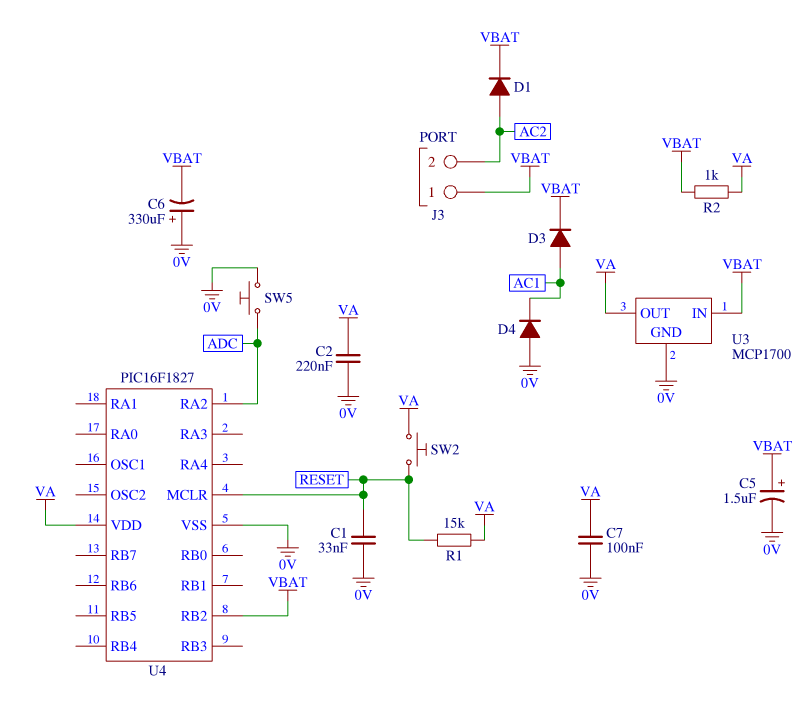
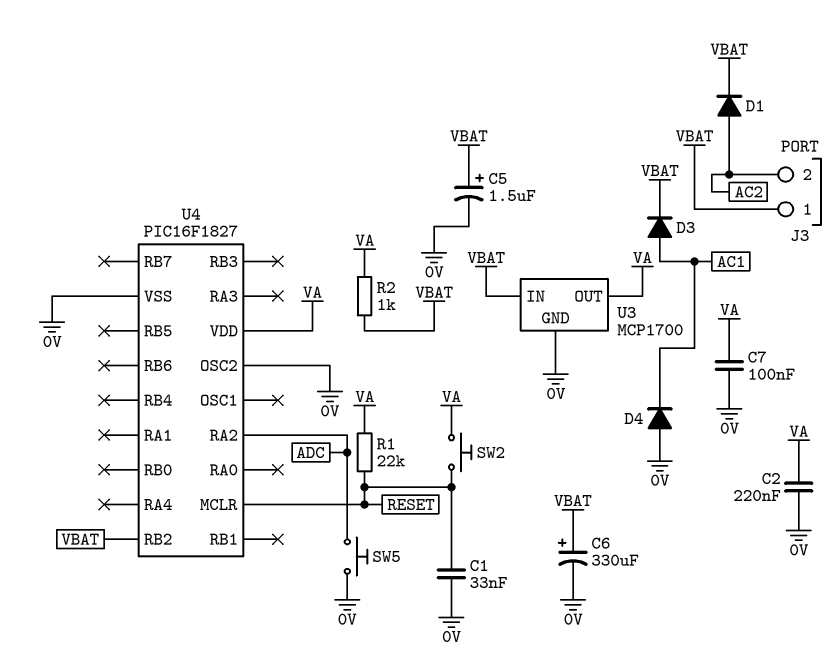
C6: 330uF (plus 0V, minus VBAT) -> 330uF (plus VBAT, minus 0V)
R1: 15k (RESET, VA) -> 22k (RESET, VA)
U4 pin OSC2: none -> 0V

